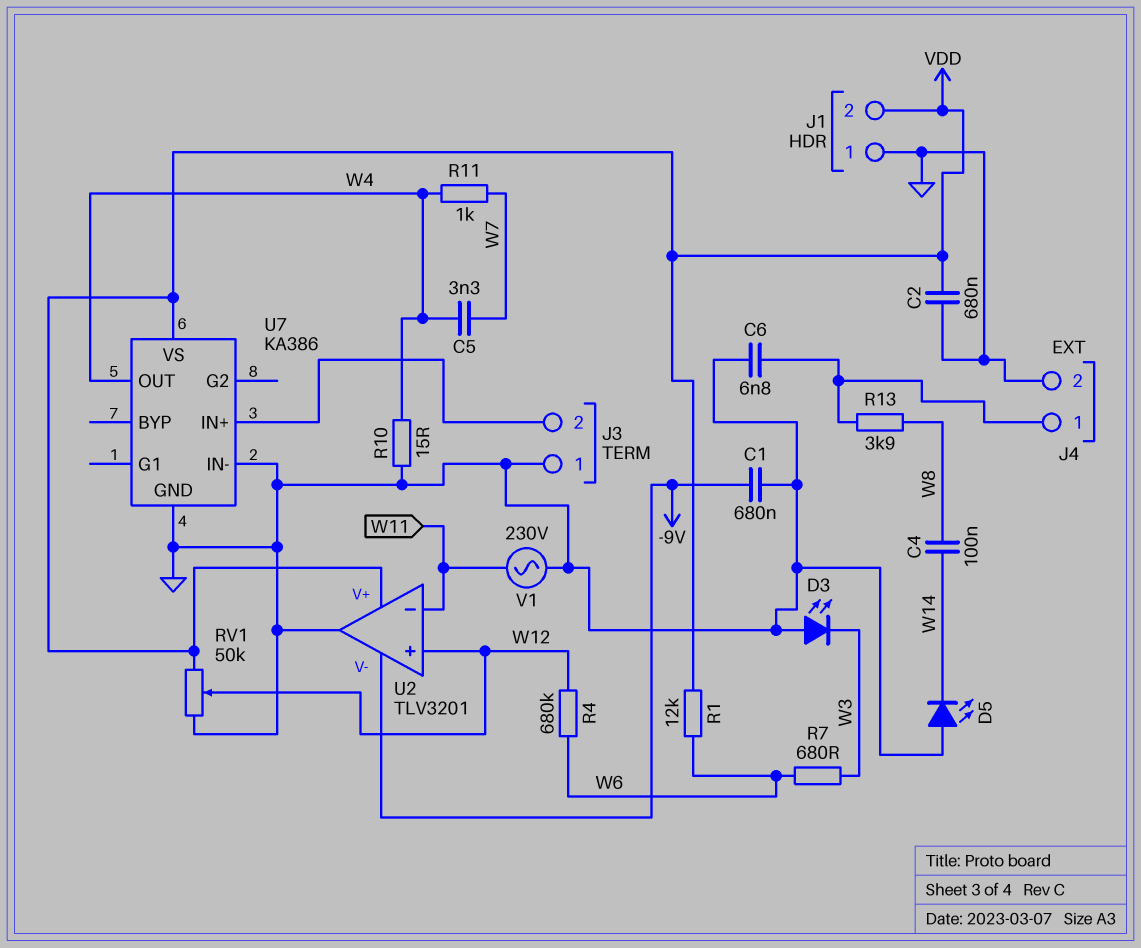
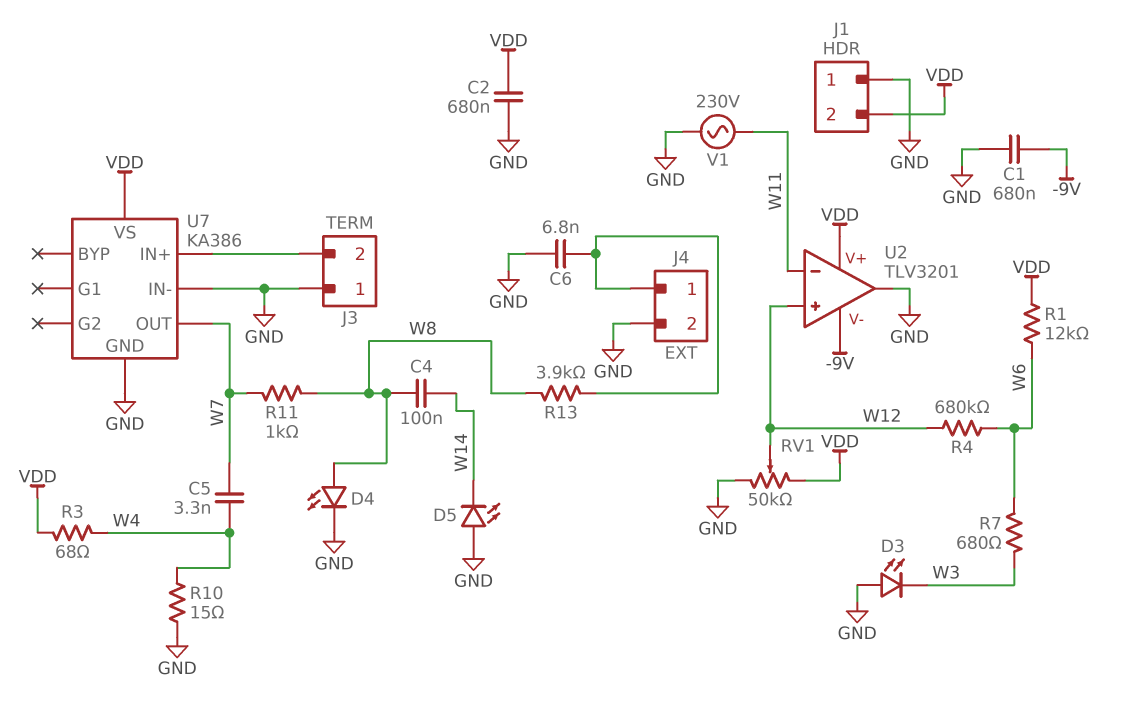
D4: none -> LED (A W8, K GND)
R3: none -> 68 (VDD, W4)
R11: 1k (W4, W7) -> 1k (W7, W8)
U7 pin OUT: W4 -> W7

